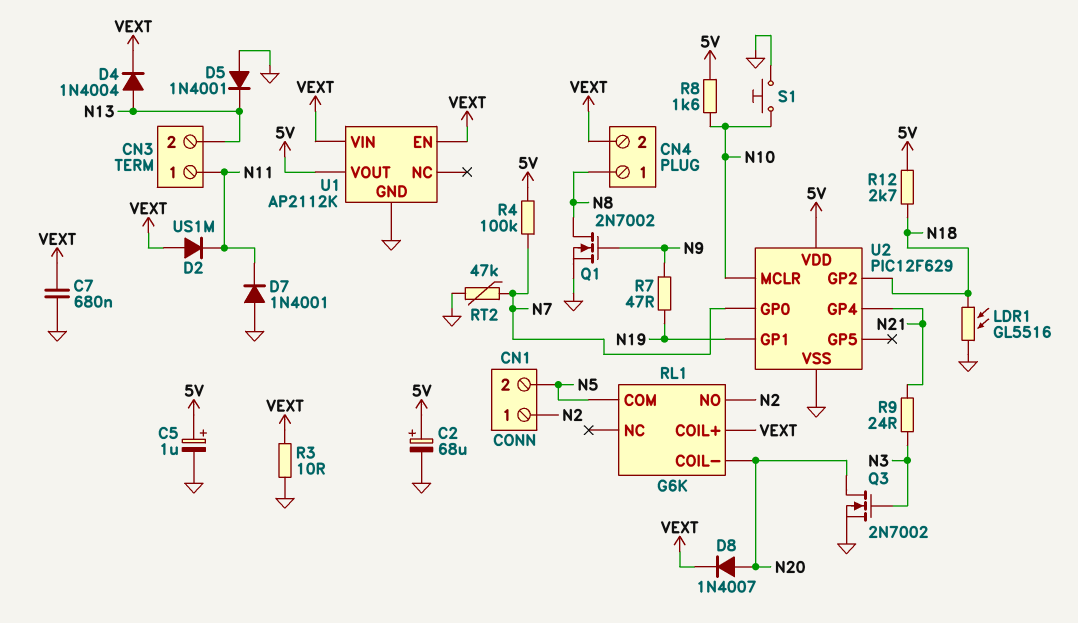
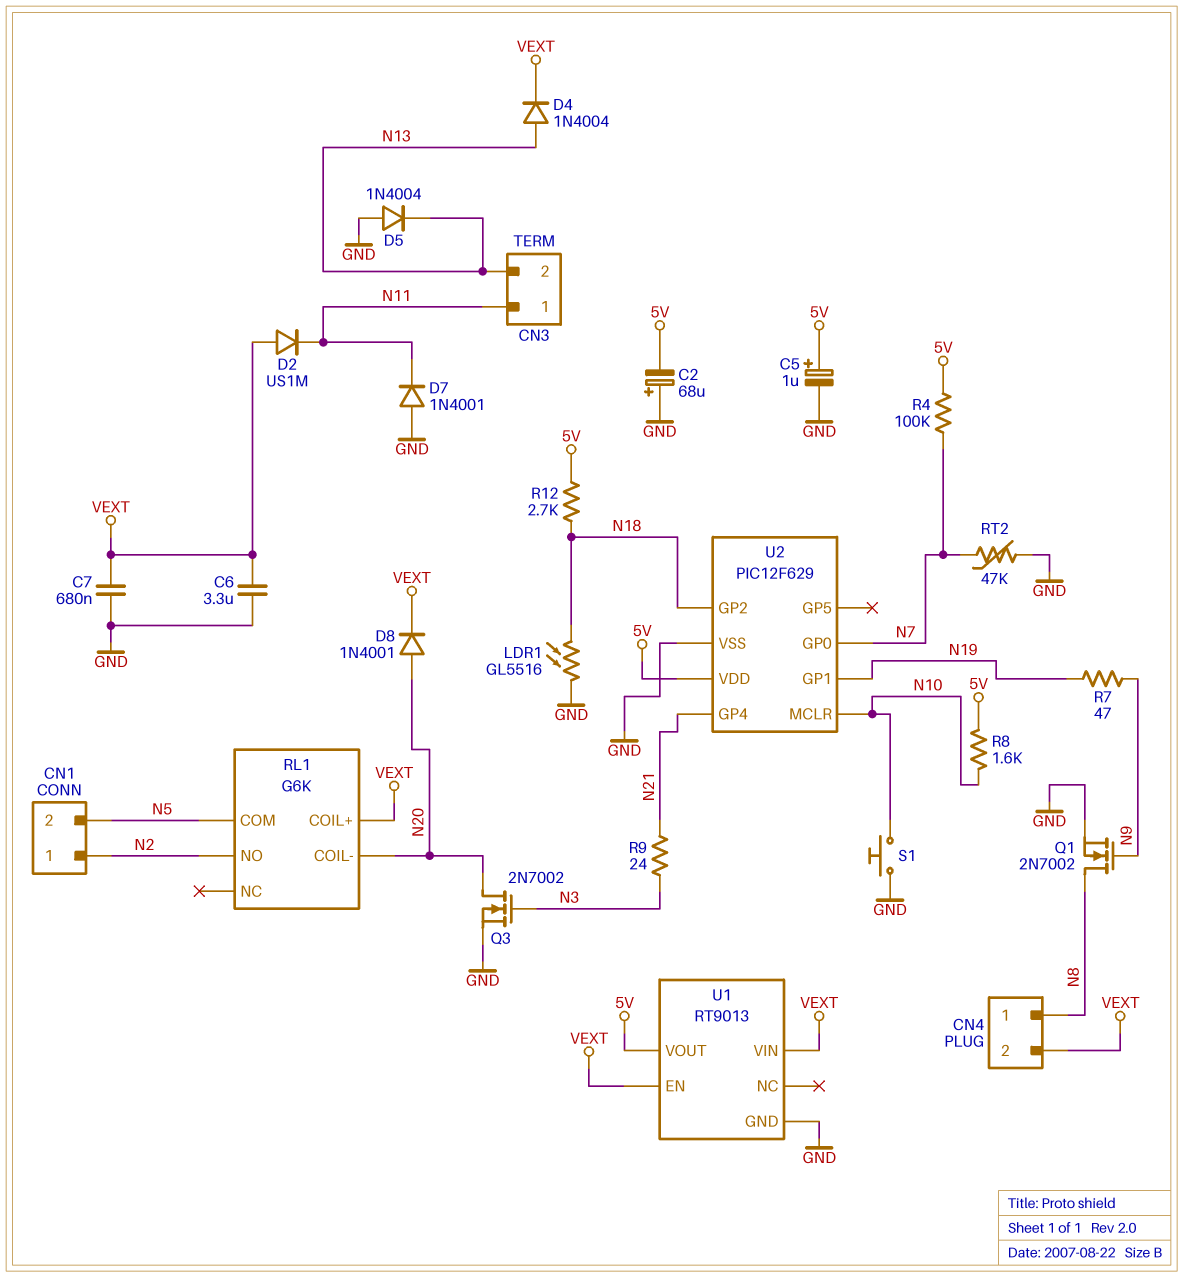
C2: 68uF (plus 5V, minus GND) -> 68uF (plus GND, minus 5V)
C6: none -> 3.3uF (GND, VEXT)
D5: diode 1N4001 (A GND, K N13) -> diode 1N4004 (A GND, K N13)
D8: diode 1N4007 (A N20, K VEXT) -> diode 1N4001 (A N20, K VEXT)
R3: 10 (GND, VEXT) -> none
U1: AP2112K -> RT9013

